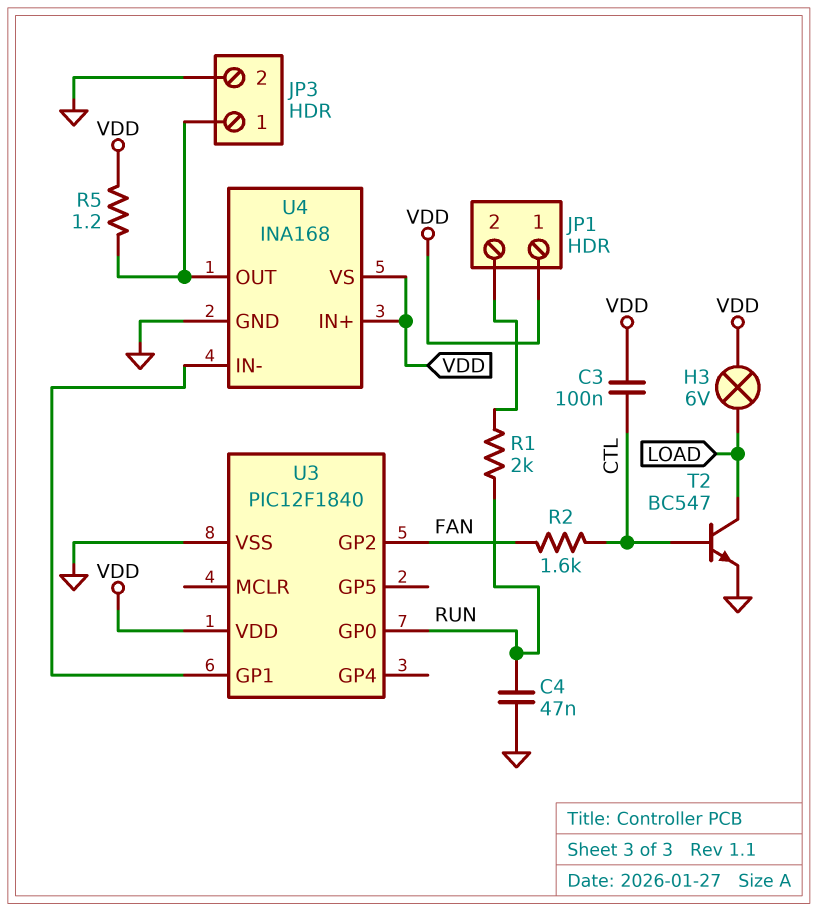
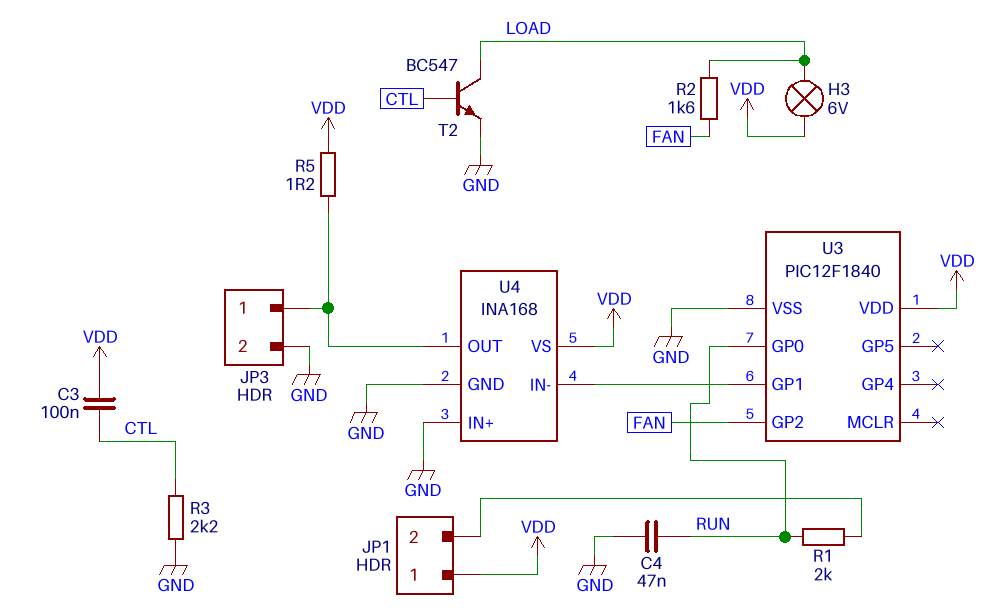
R2: 1.6k (CTL, FAN) -> 1.6k (FAN, LOAD)
R3: none -> 2.2k (CTL, GND)
U4 pin IN+: VDD -> GND

